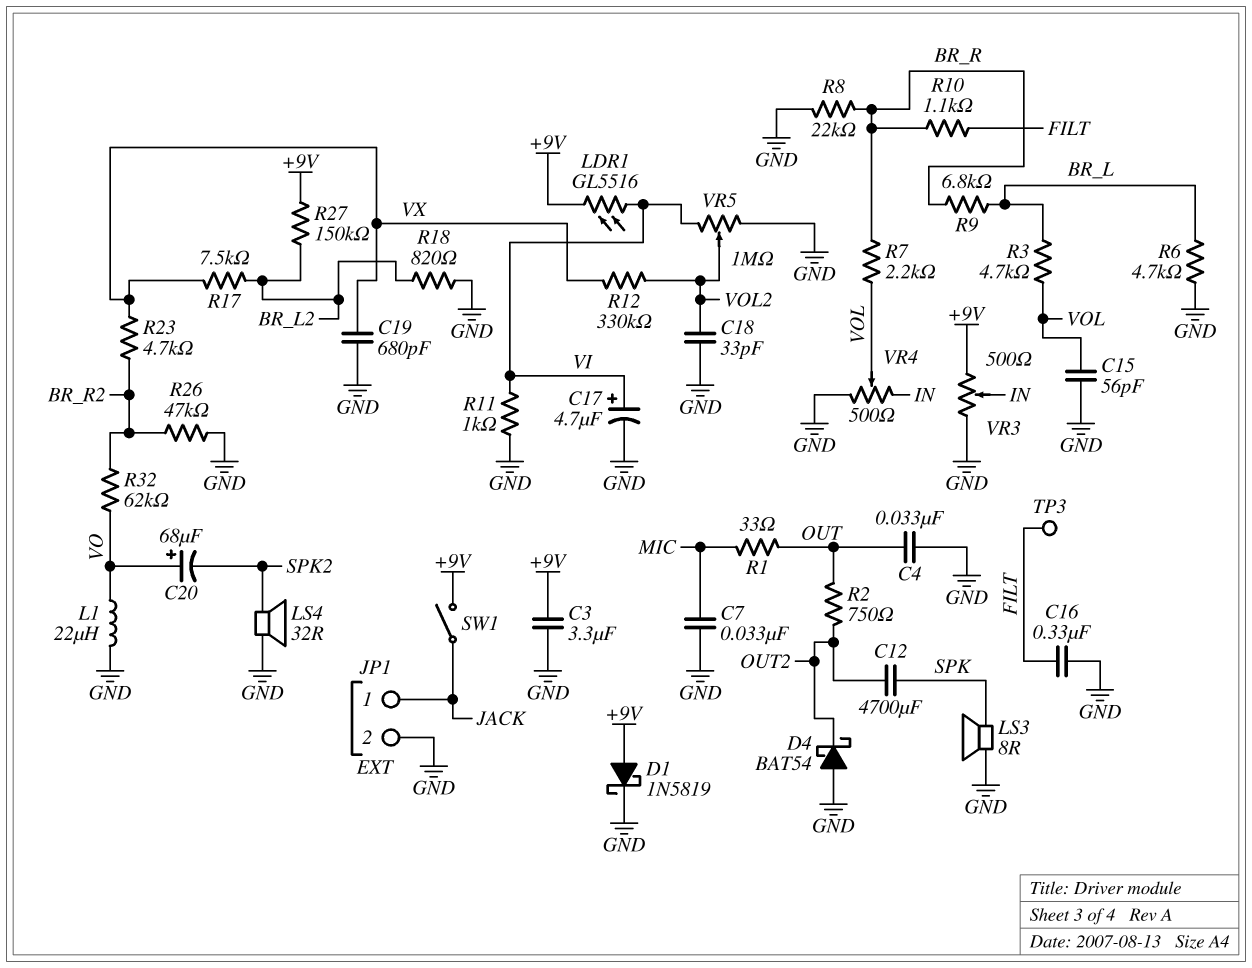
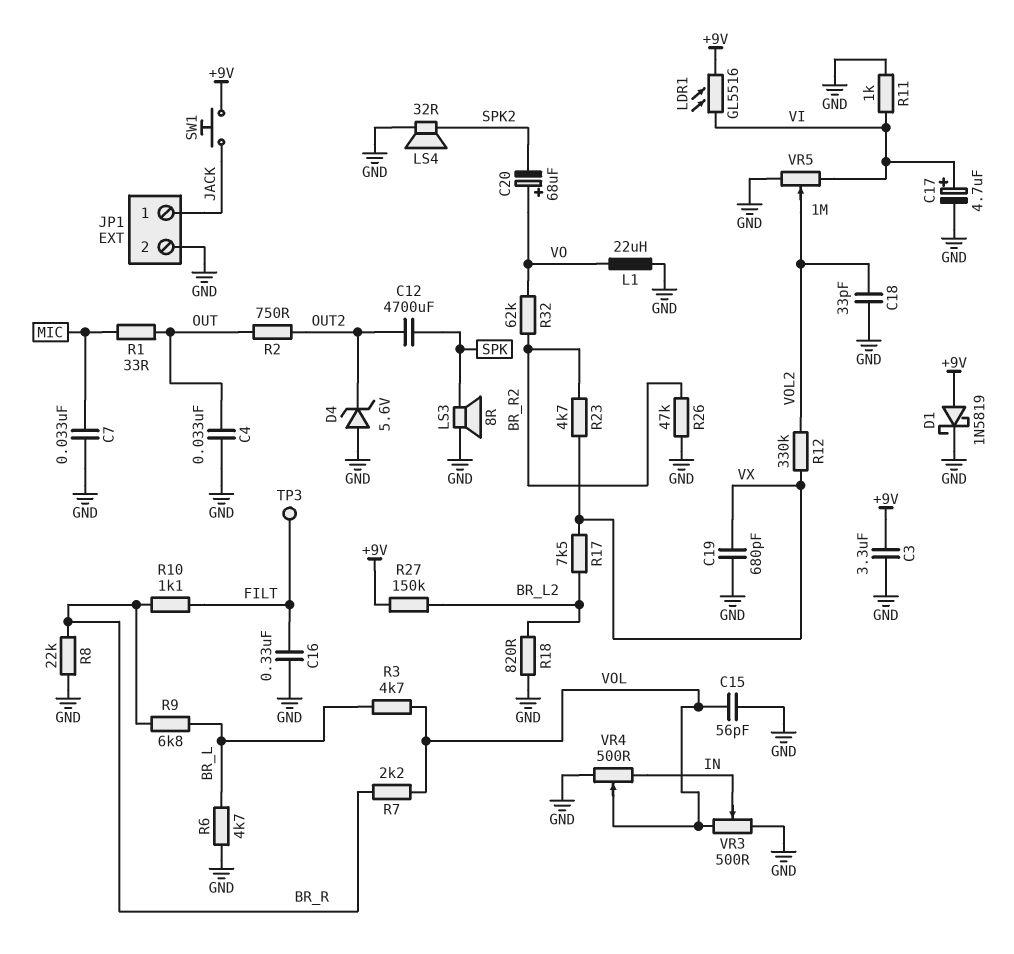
D4: schottky BAT54 (A GND, K OUT2) -> zener 5.6V (A GND, K OUT2)
SW1: switch (+9V, JACK) -> button (+9V, JACK)
VR3: 500 (+9V, GND, wiper IN) -> 500 (GND, VOL, wiper IN)

